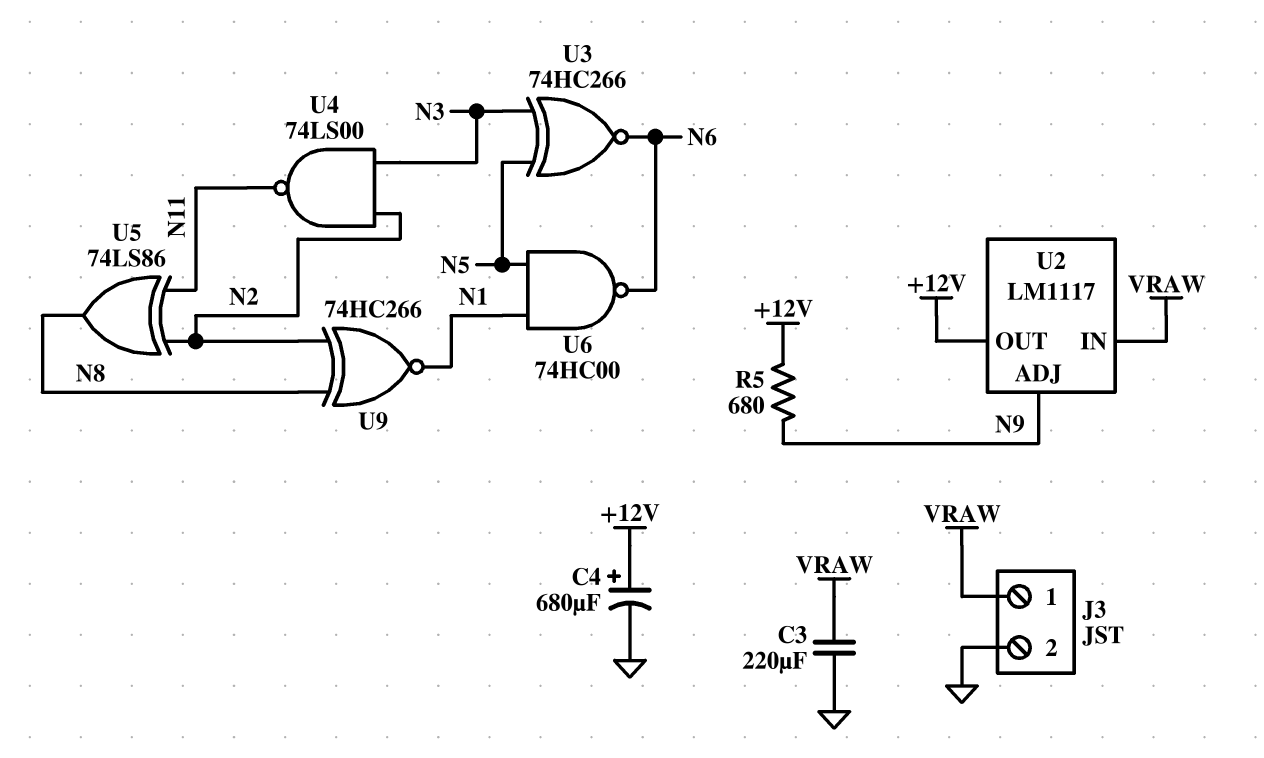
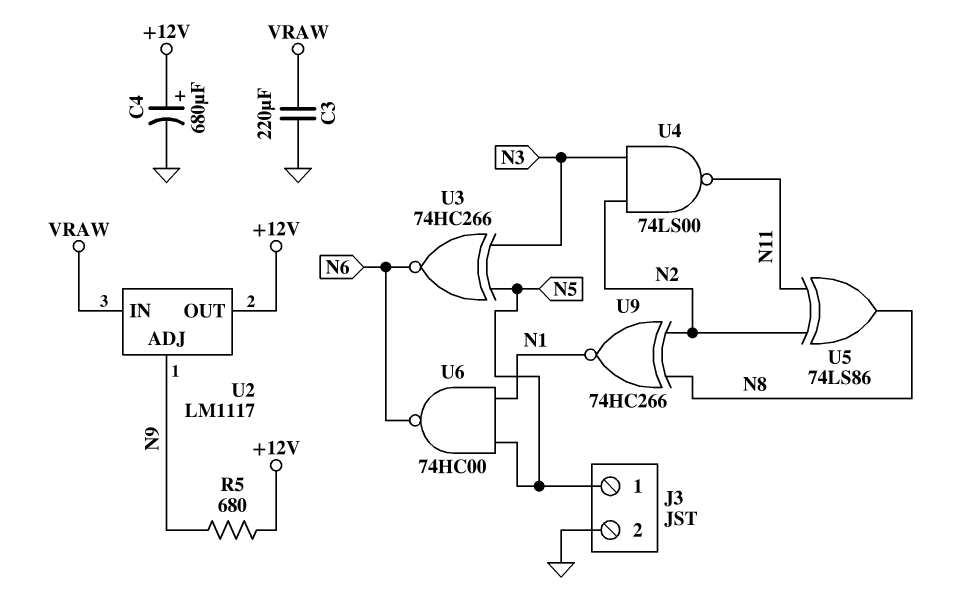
J3 pin 1: VRAW -> N5

